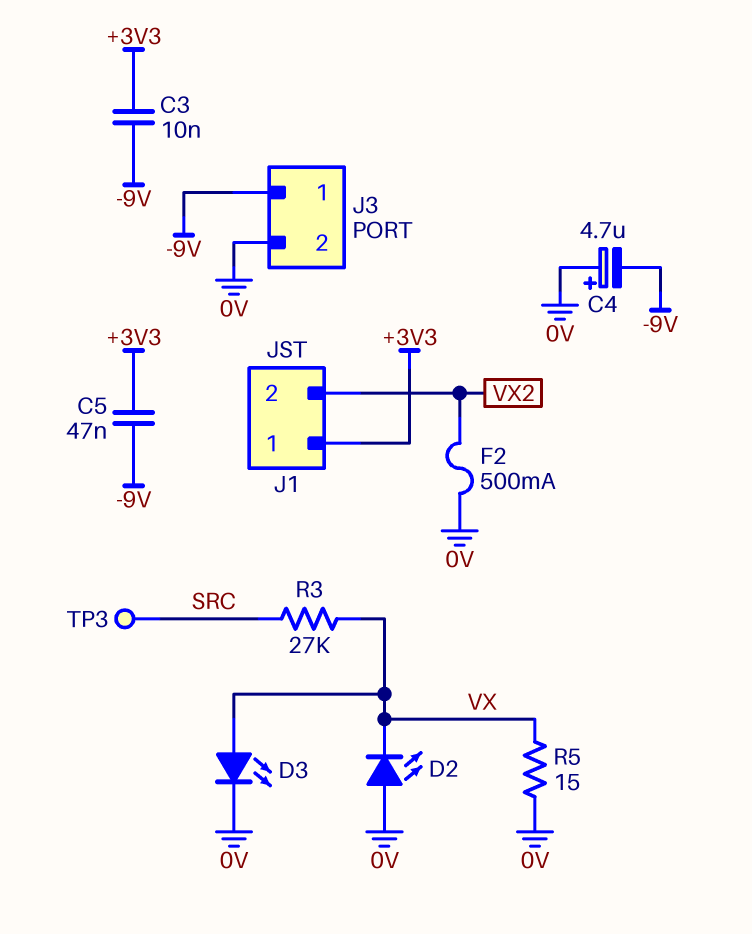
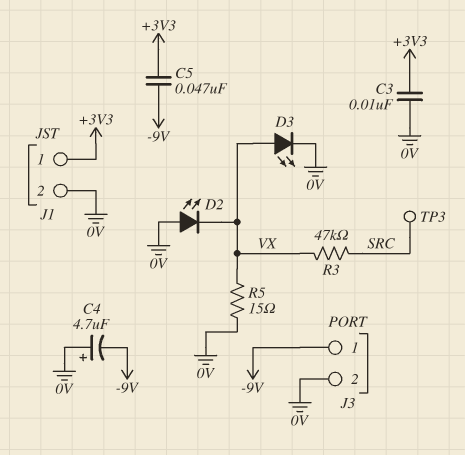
C3: 10nF (+3V3, -9V) -> 10nF (+3V3, 0V)
F2: 500mA (0V, VX2) -> none
J1 pin 2: VX2 -> 0V
R3: 27k (SRC, VX) -> 47k (SRC, VX)

